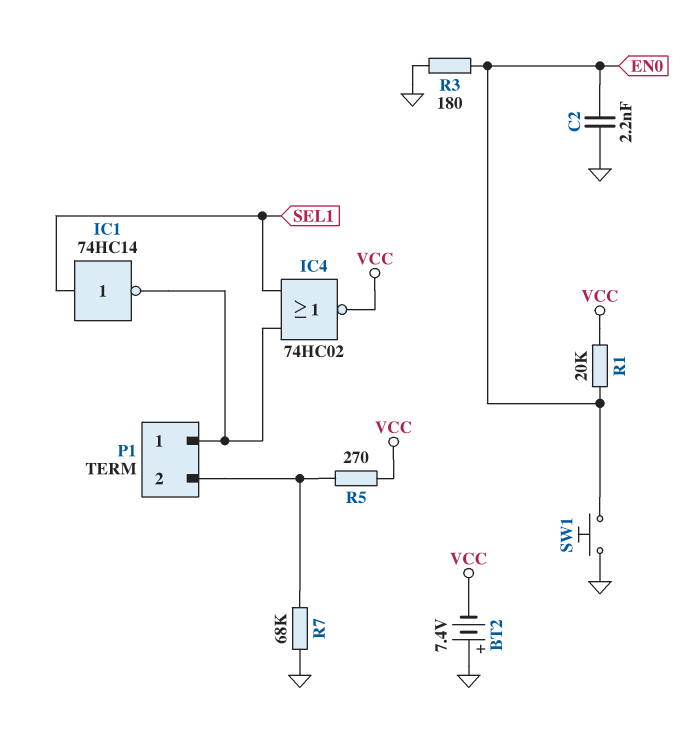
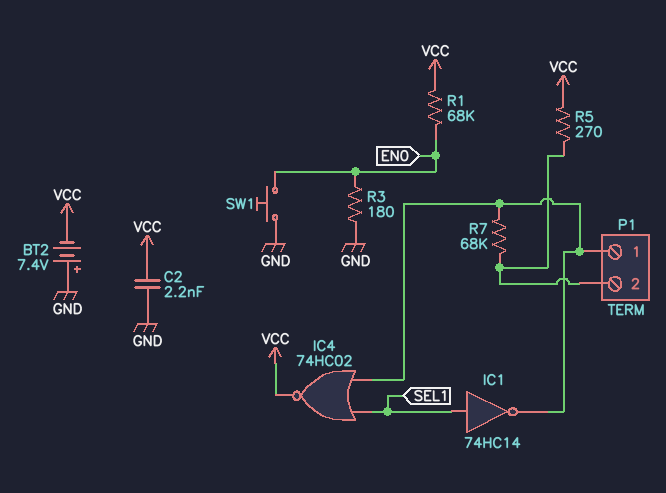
C2: 2.2nF (EN0, GND) -> 2.2nF (GND, VCC)
R1: 20k (EN0, VCC) -> 68k (EN0, VCC)
R7: 68k (GND, P1/2) -> 68k (P1/1, P1/2)

